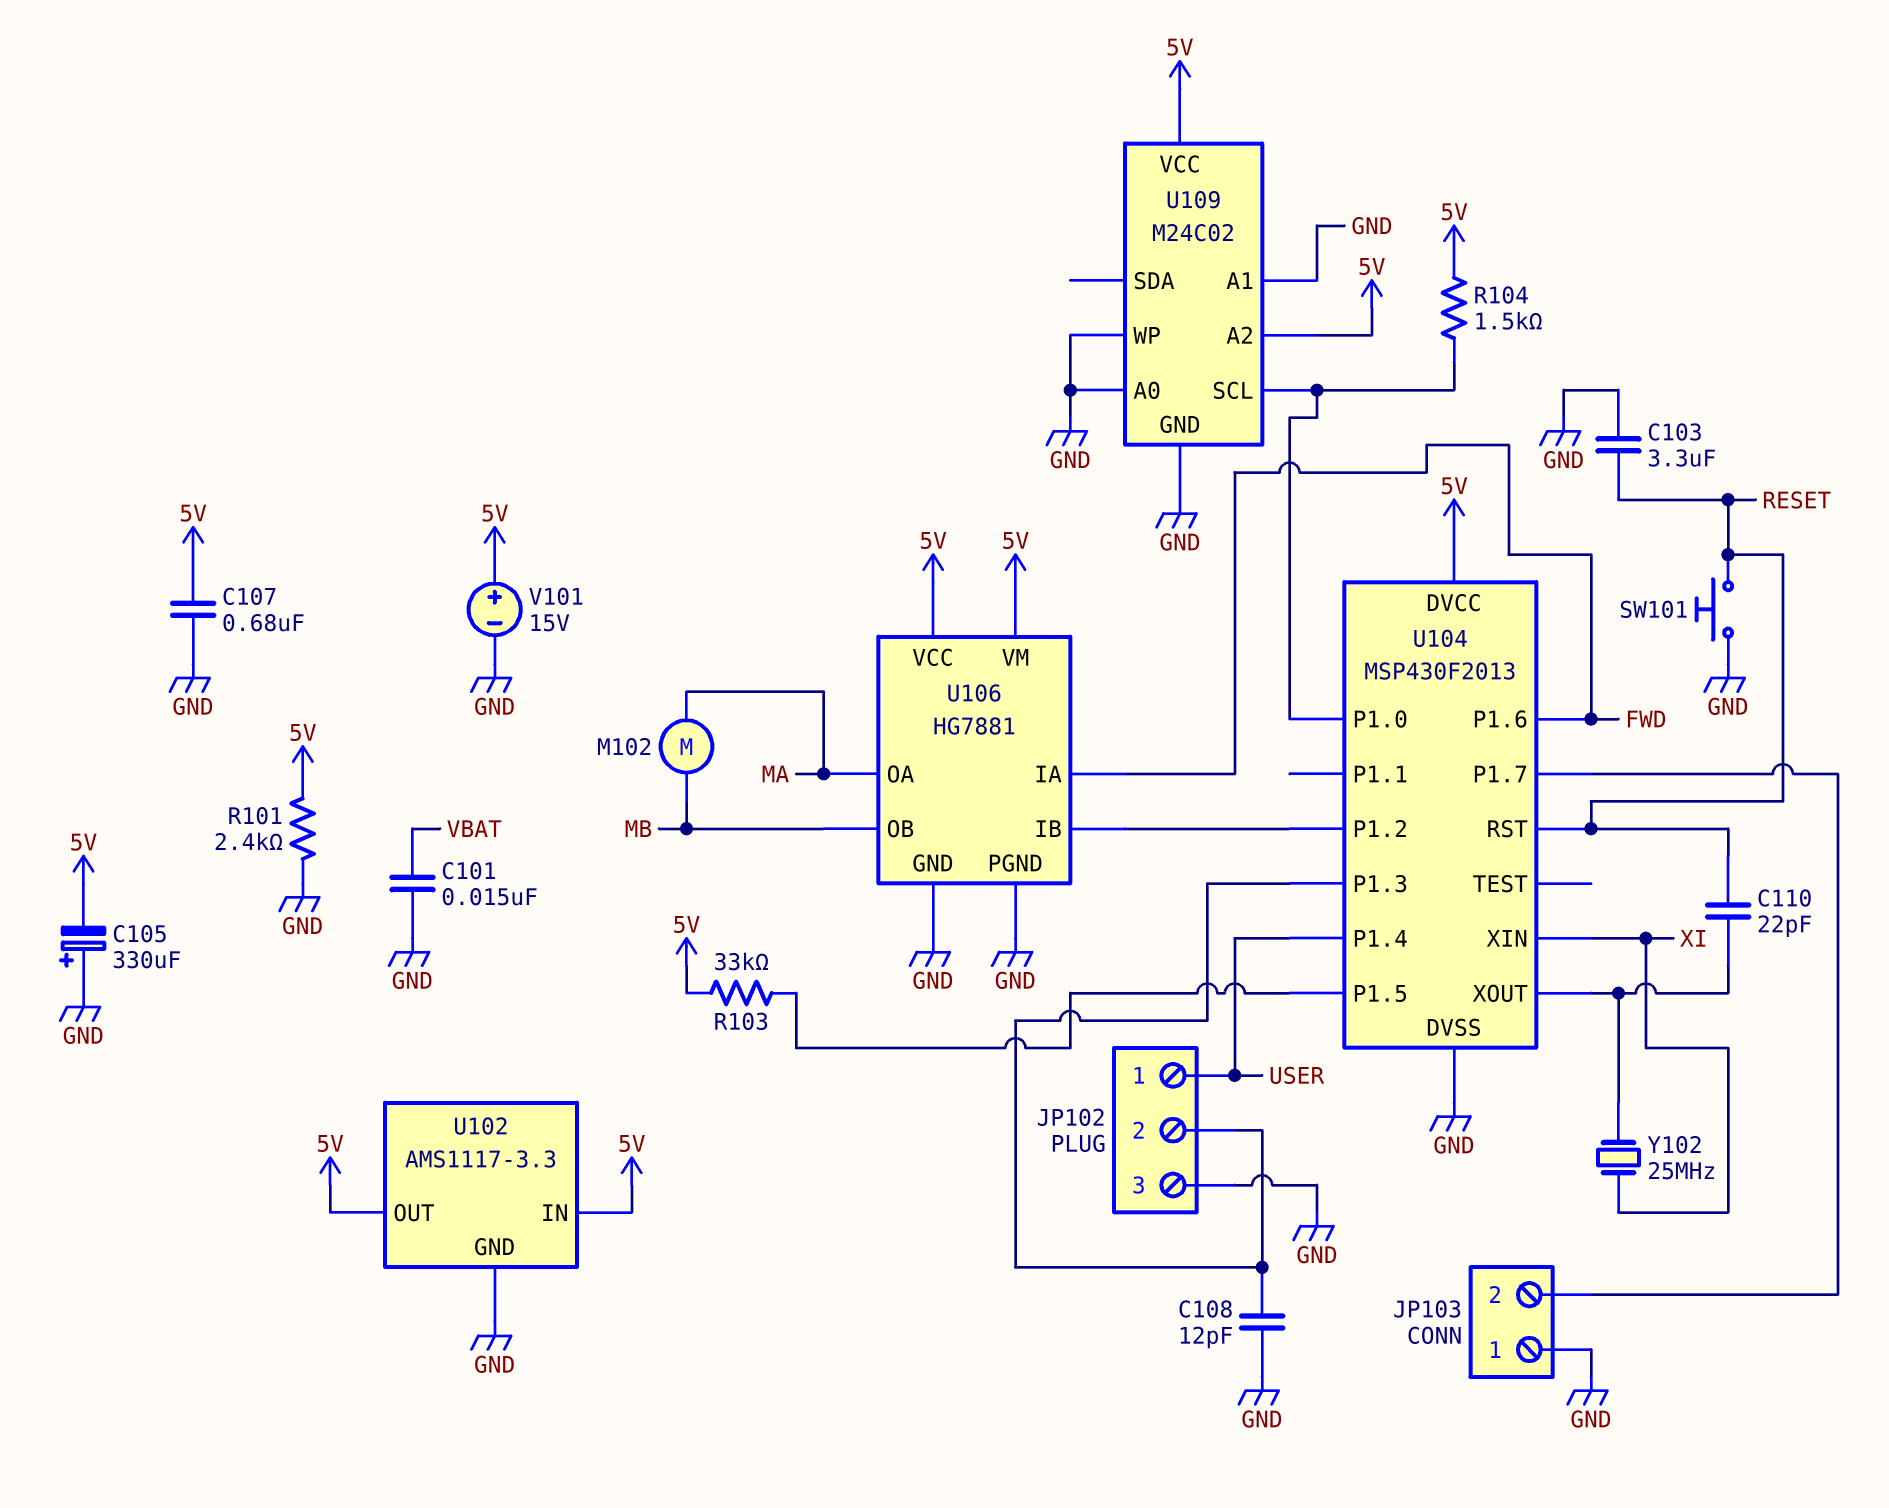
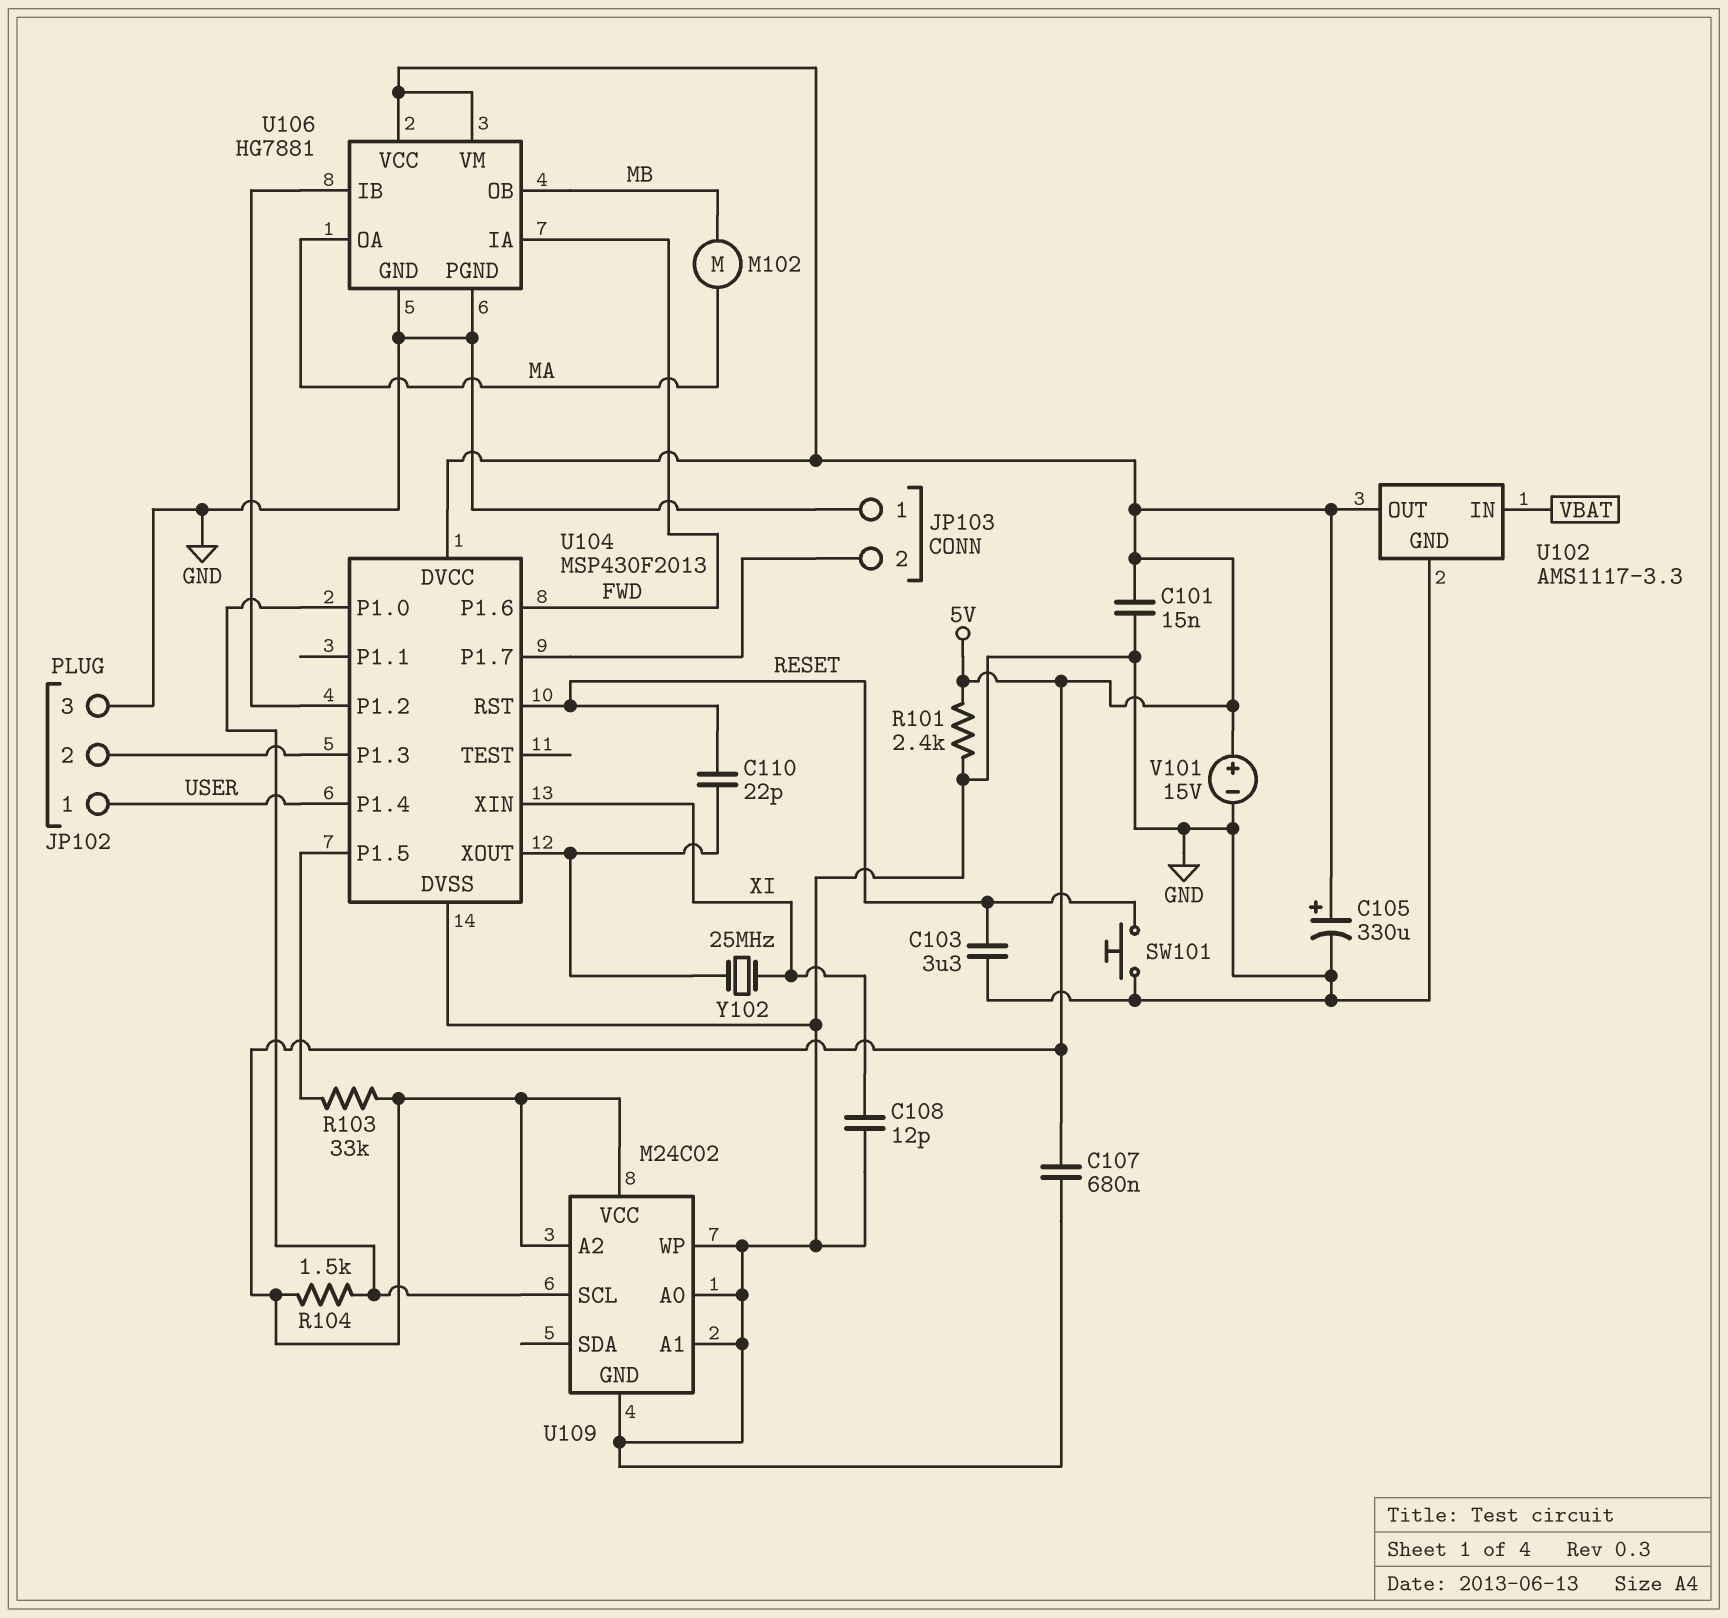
C101: 15nF (GND, VBAT) -> 15nF (5V, GND)
C105: 330uF (plus GND, minus 5V) -> 330uF (plus 5V, minus GND)
C108: 12pF (GND, JP102/2) -> 12pF (GND, XI)
U102 pin IN: 5V -> VBAT

